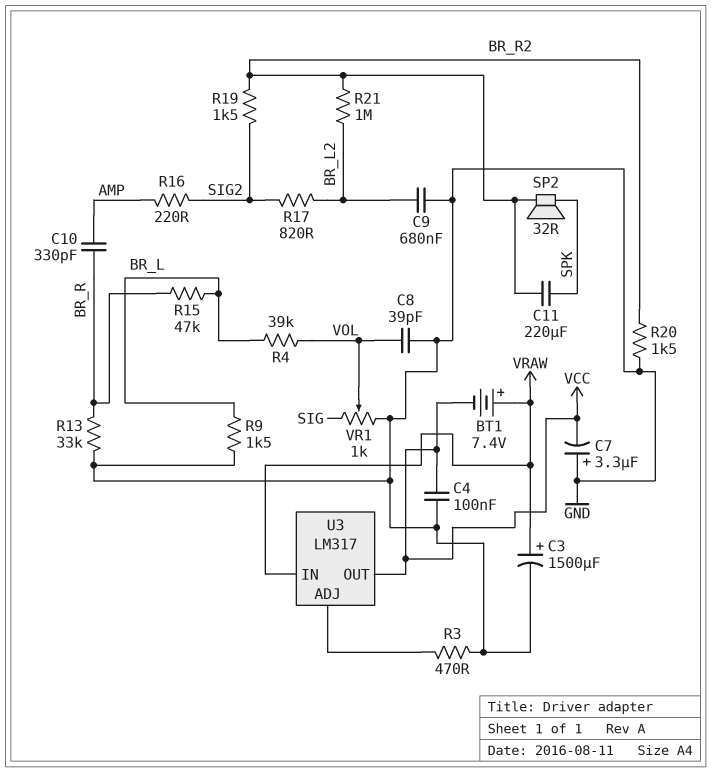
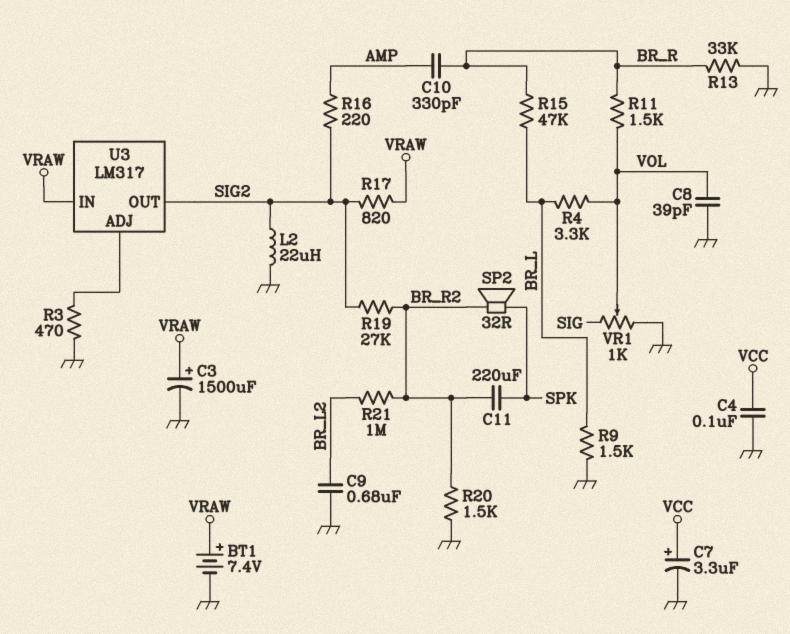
BT1: 7.4V (plus VRAW, minus VCC) -> 7.4V (plus VRAW, minus GND)
C7: 3.3uF (plus GND, minus VCC) -> 3.3uF (plus VCC, minus GND)
L2: none -> 22uH (GND, SIG2)
R4: 39k (BR_L, VOL) -> 3.3k (BR_L, VOL)
R11: none -> 1.5k (BR_R, VOL)
R17: 820 (BR_L2, SIG2) -> 820 (SIG2, VRAW)
R19: 1.5k (BR_R2, SIG2) -> 27k (BR_R2, SIG2)
U3 pin OUT: VCC -> SIG2

